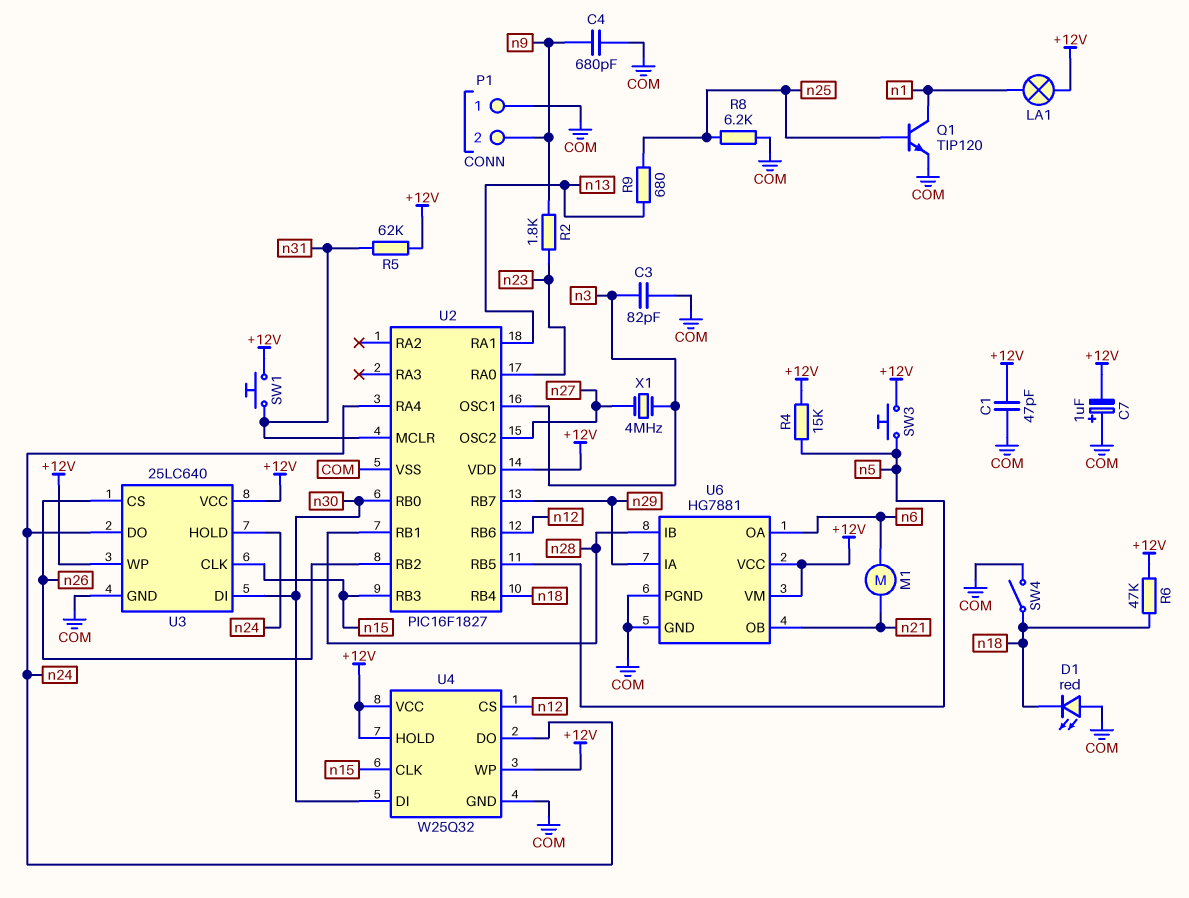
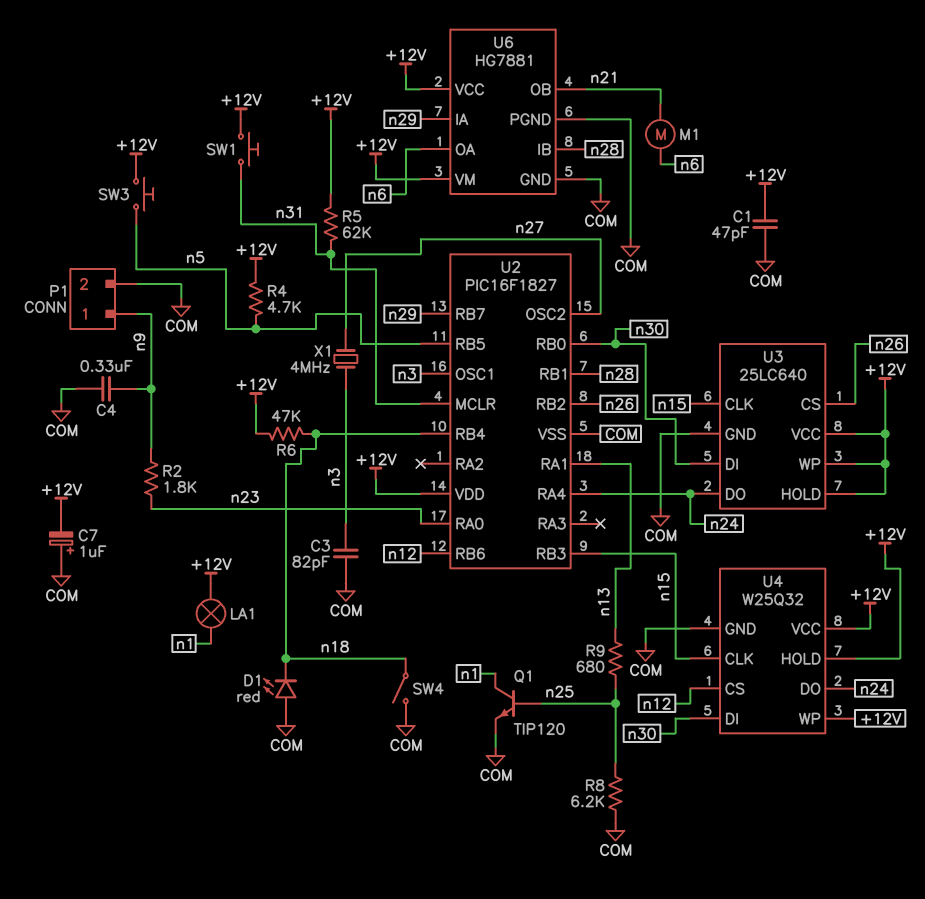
C4: 680pF (COM, n9) -> 330nF (COM, n9)
P1 pin 1: COM -> n9
P1 pin 2: n9 -> COM
R4: 15k (+12V, n5) -> 4.7k (+12V, n5)
U3 pin HOLD: n24 -> +12V

